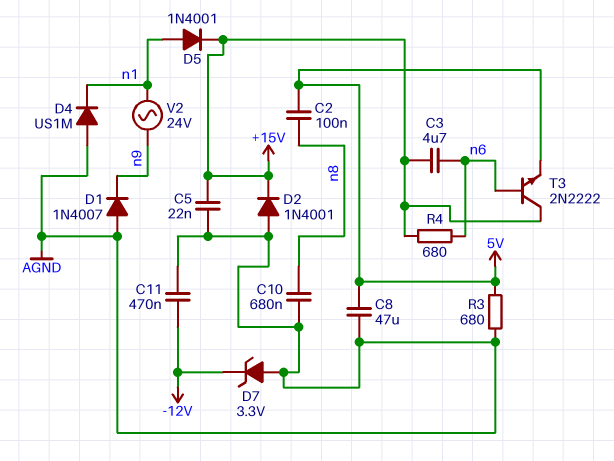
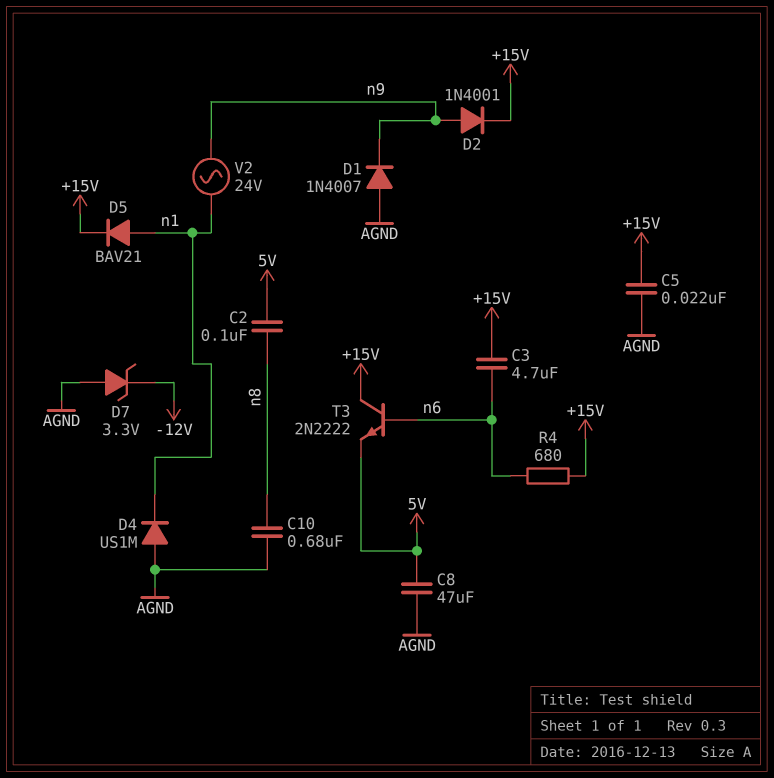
C11: 470nF (-12V, AGND) -> none
D2: diode 1N4001 (A AGND, K +15V) -> diode 1N4001 (A n9, K +15V)
D5: diode 1N4001 (A n1, K +15V) -> diode BAV21 (A n1, K +15V)
R3: 680 (5V, AGND) -> none

